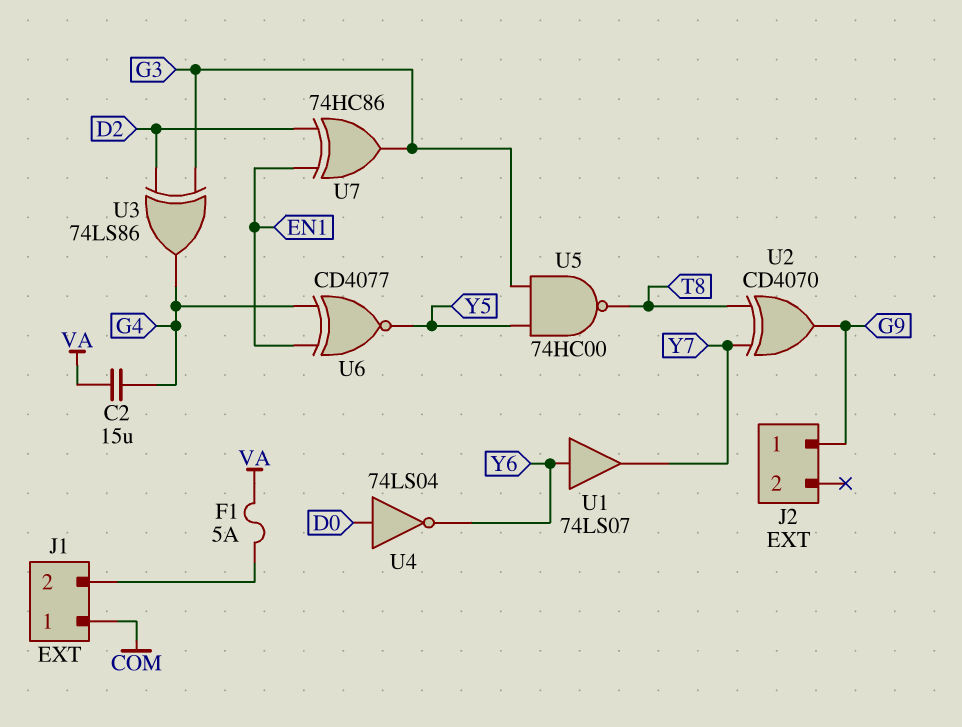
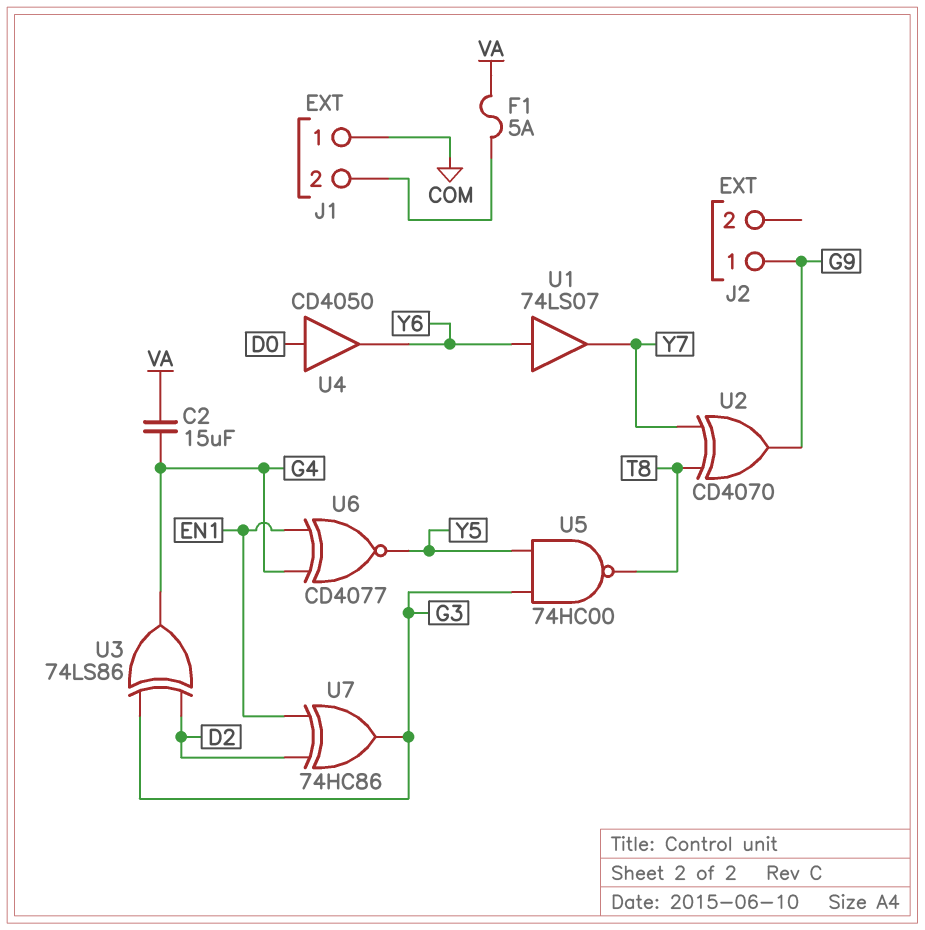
U4: NOT 74LS04 (in D0, out Y6) -> buffer CD4050 (in D0, out Y6)

